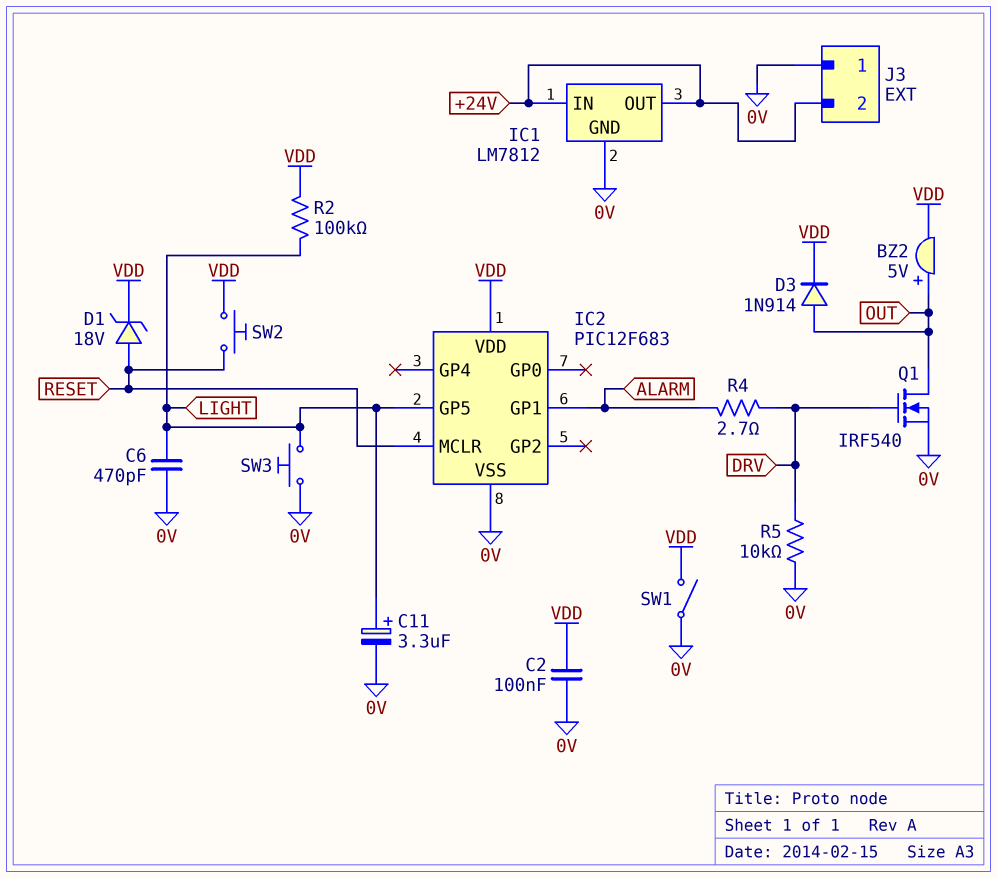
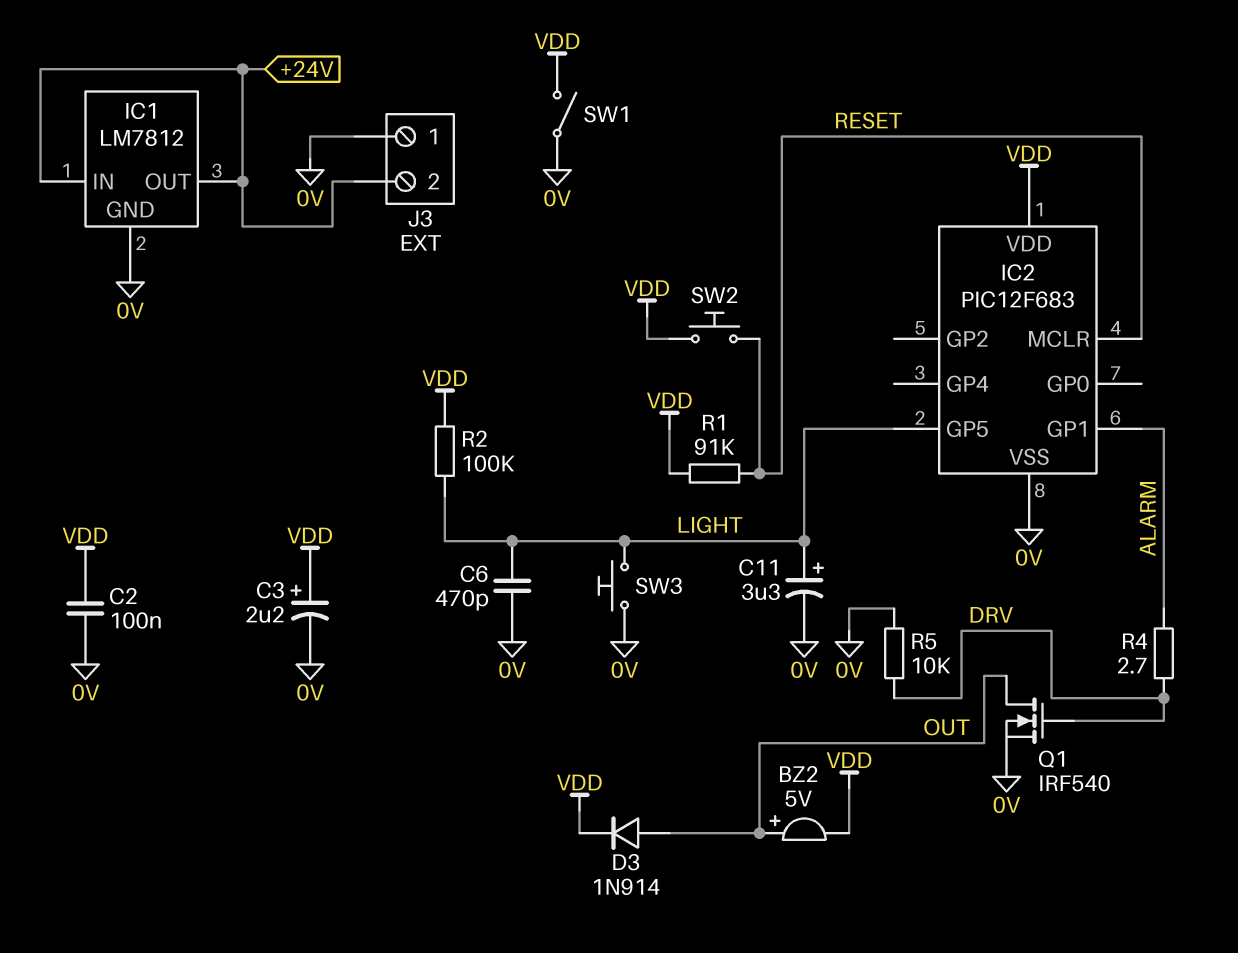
C3: none -> 2.2uF (plus VDD, minus 0V)
D1: zener 18V (A RESET, K VDD) -> none
R1: none -> 91k (RESET, VDD)

